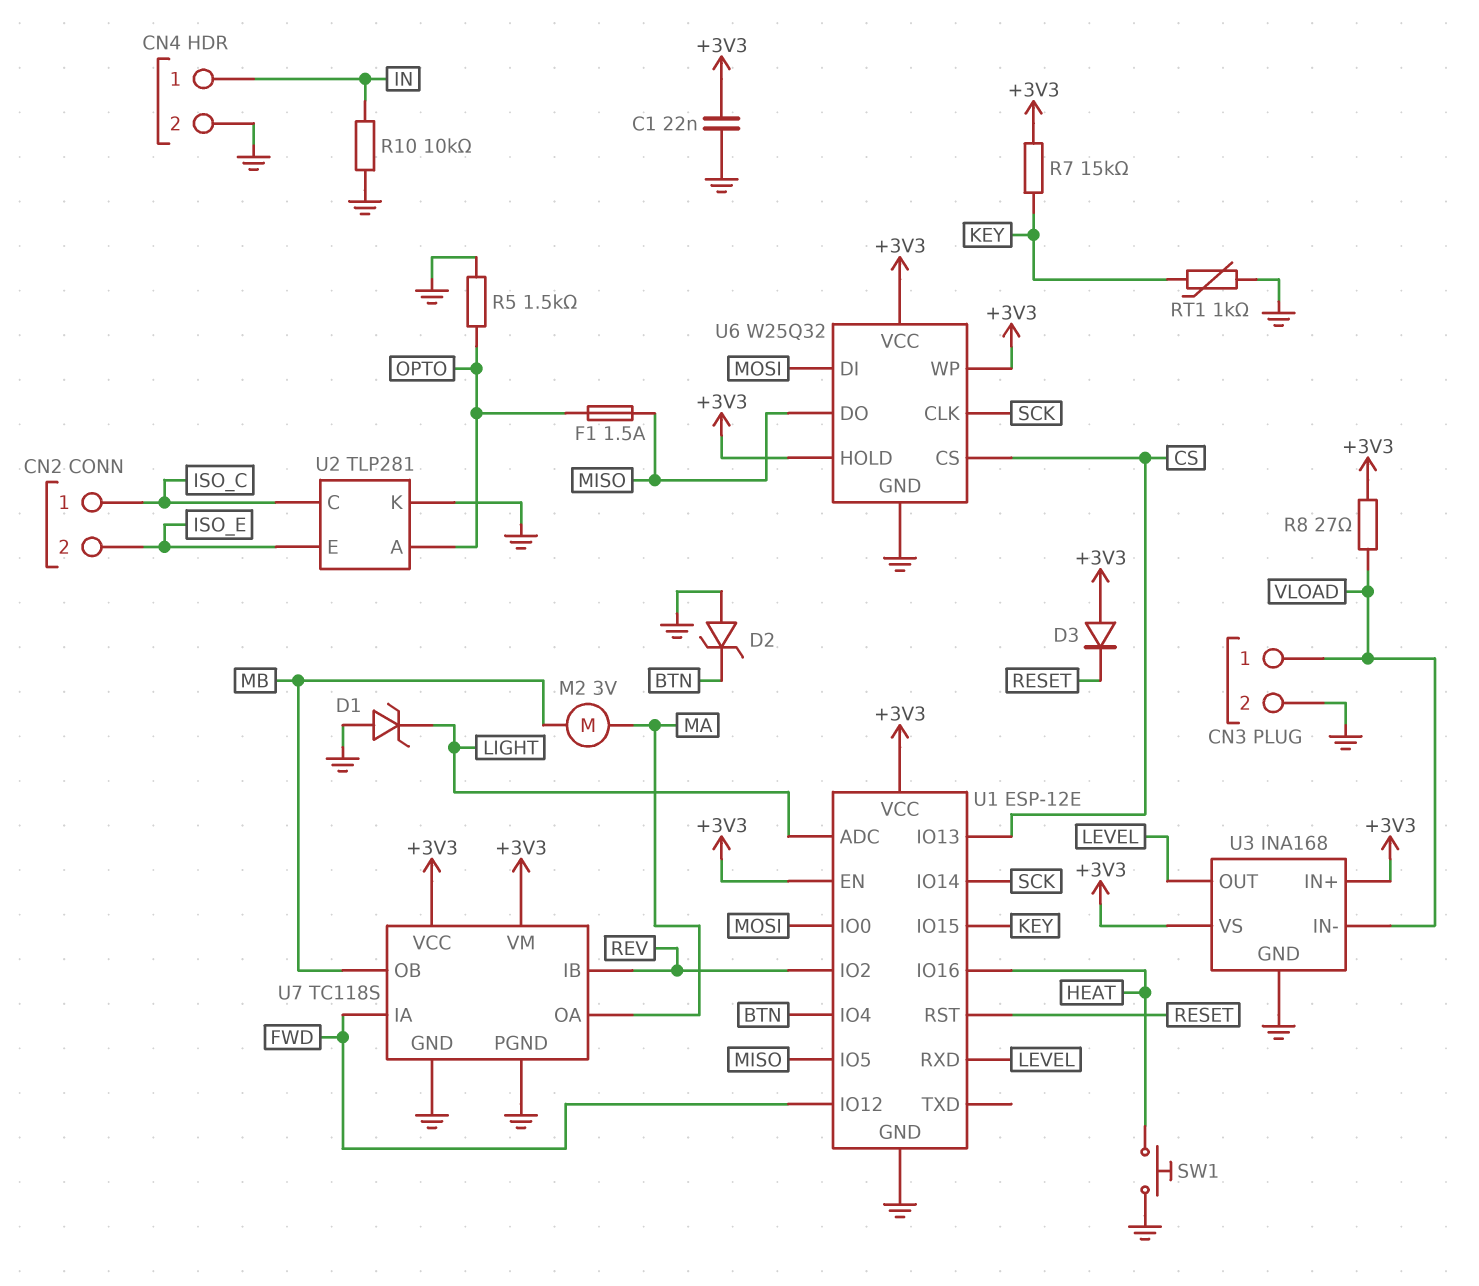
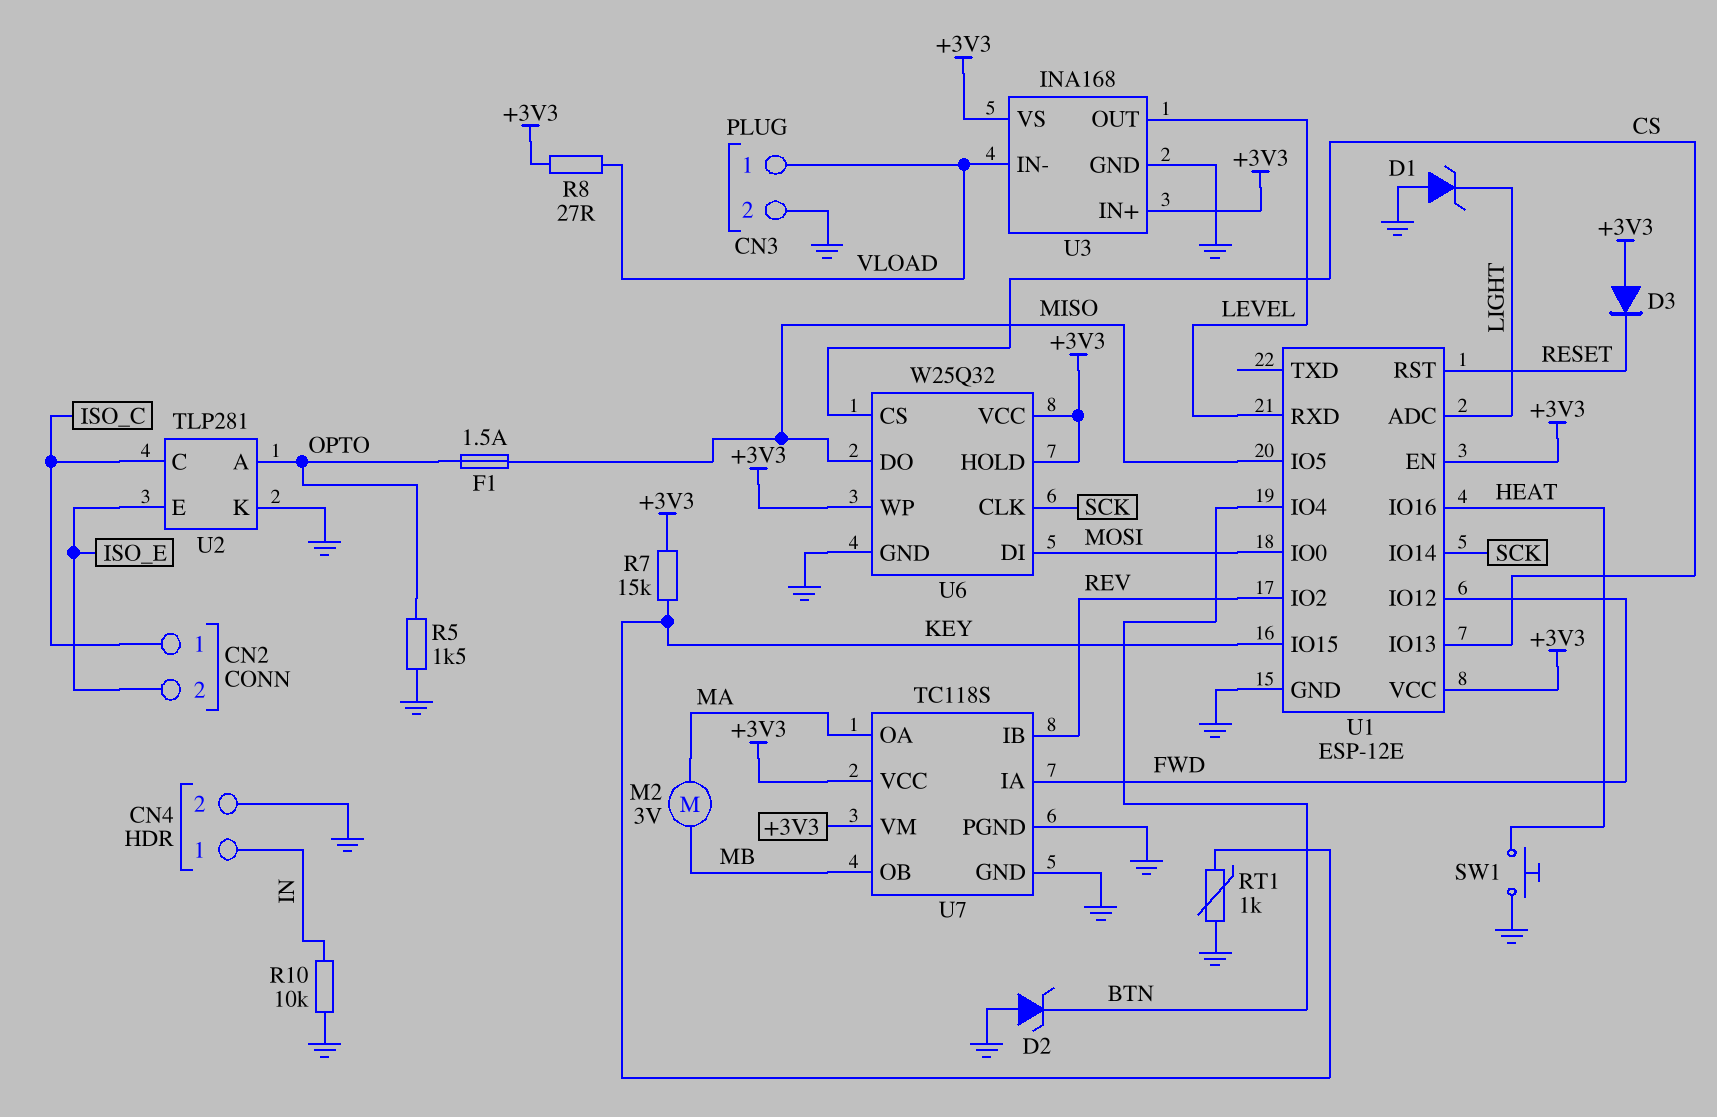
C1: 22nF (+3V3, GND) -> none

